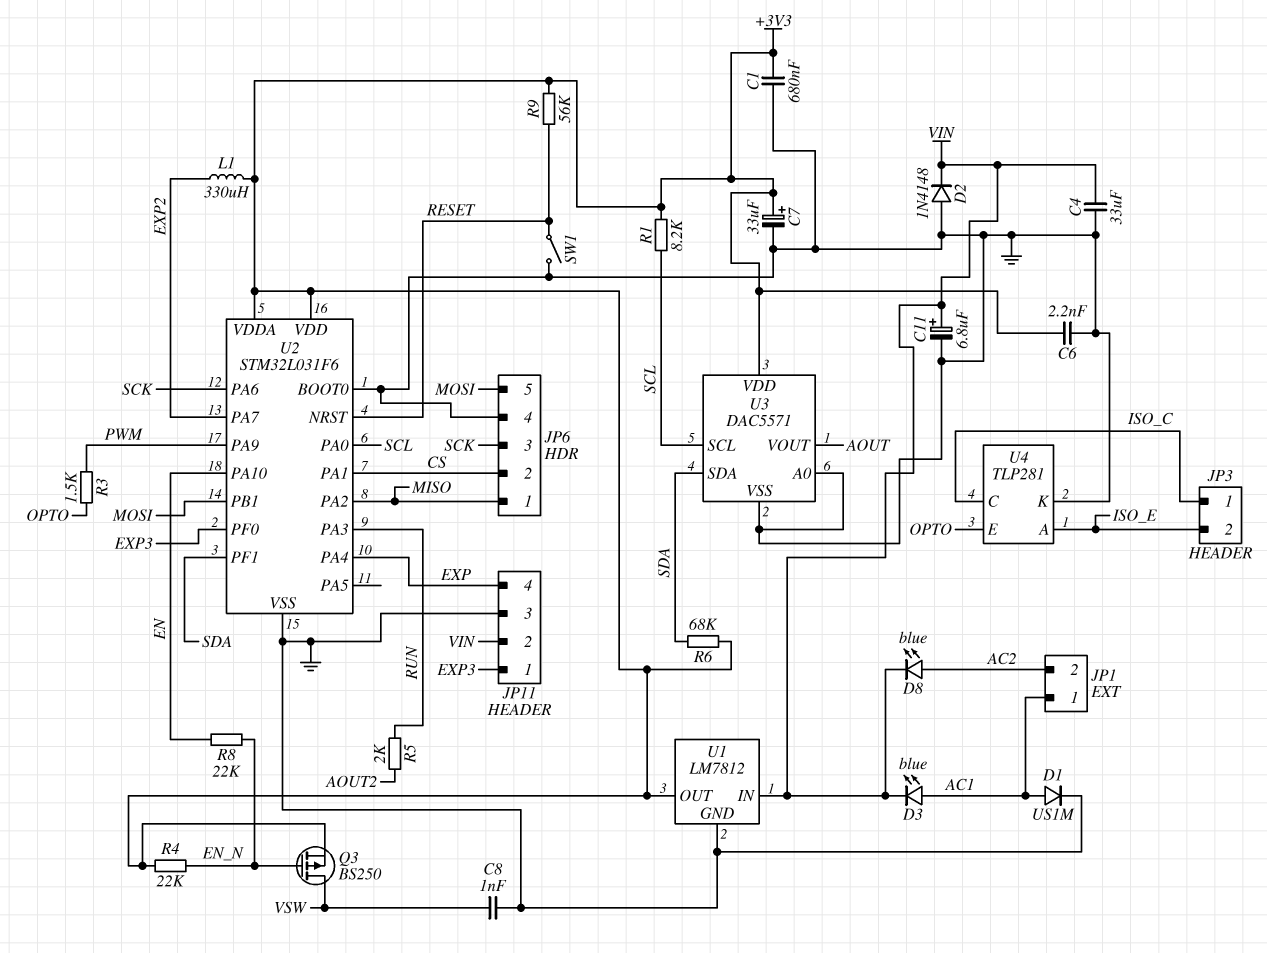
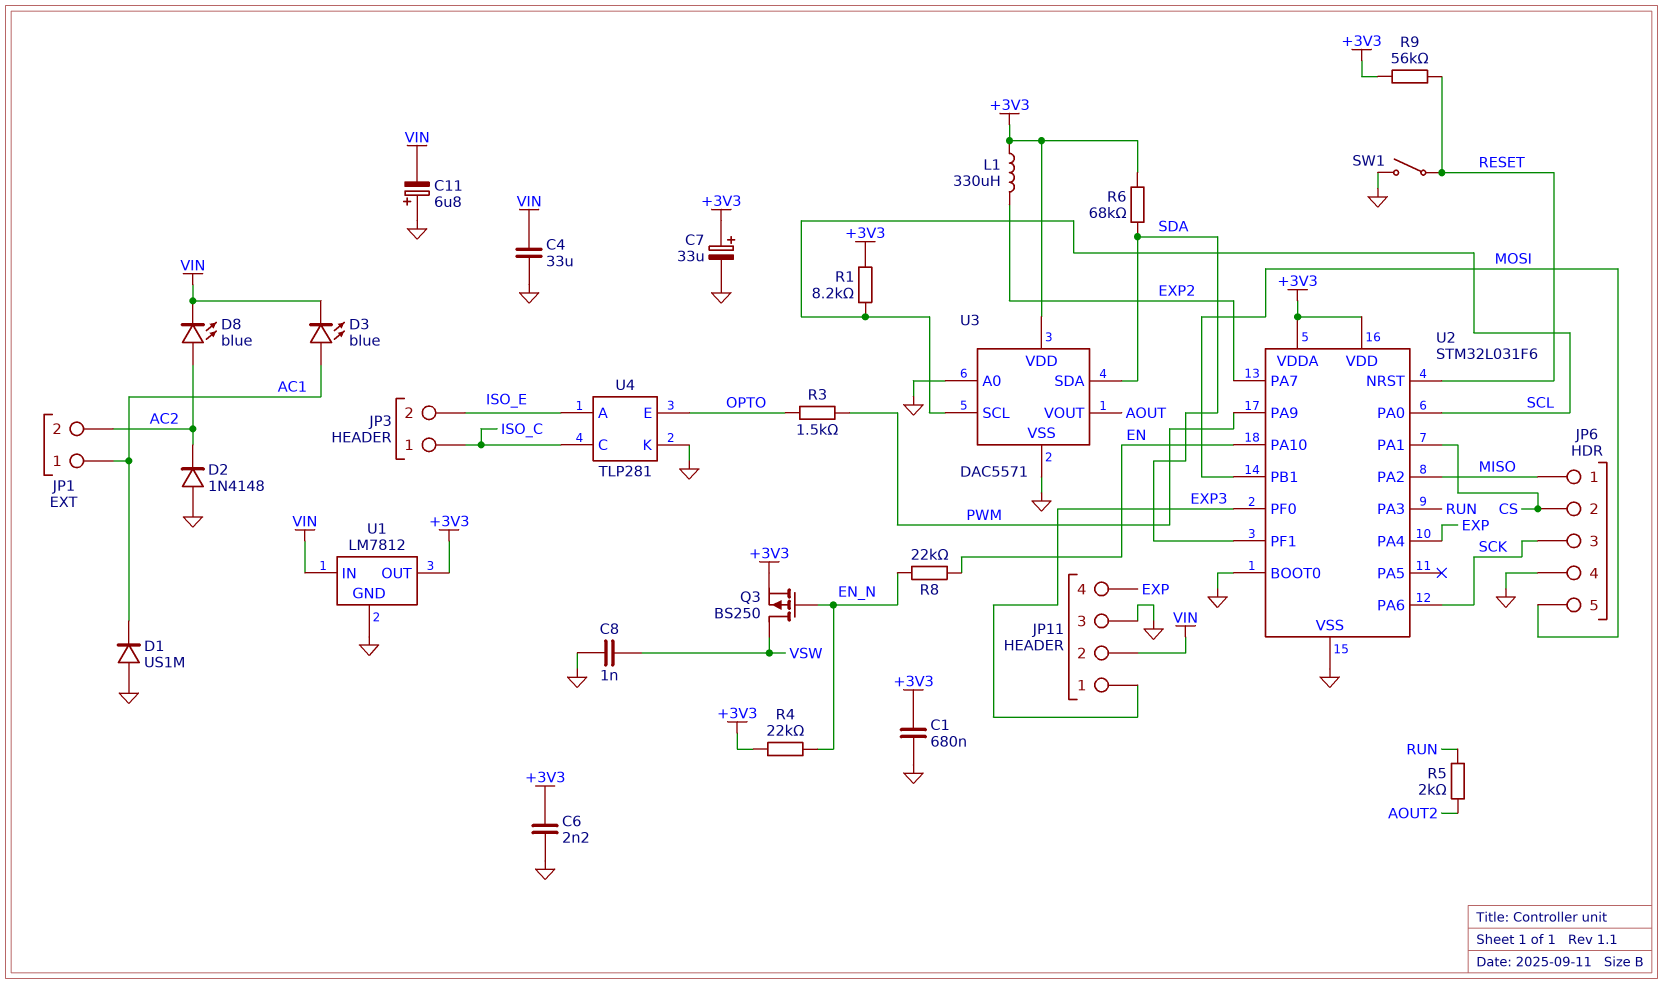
C11: 6.8uF (plus VIN, minus GND) -> 6.8uF (plus GND, minus VIN)
D1: diode US1M (A AC1, K GND) -> diode US1M (A GND, K AC1)
D2: diode 1N4148 (A GND, K VIN) -> diode 1N4148 (A GND, K AC2)

